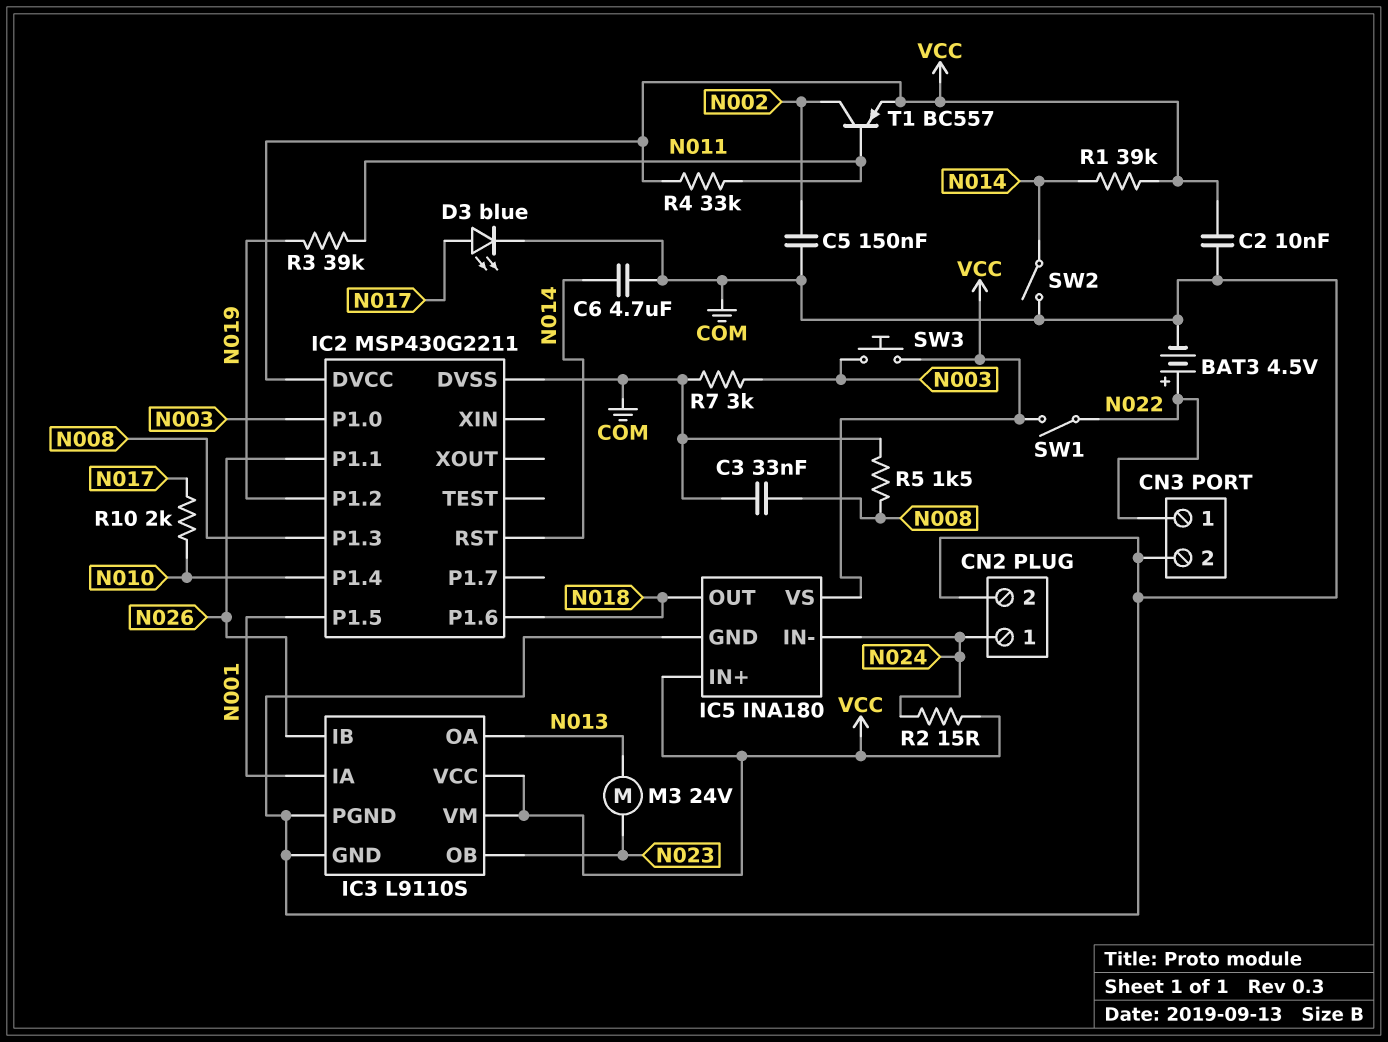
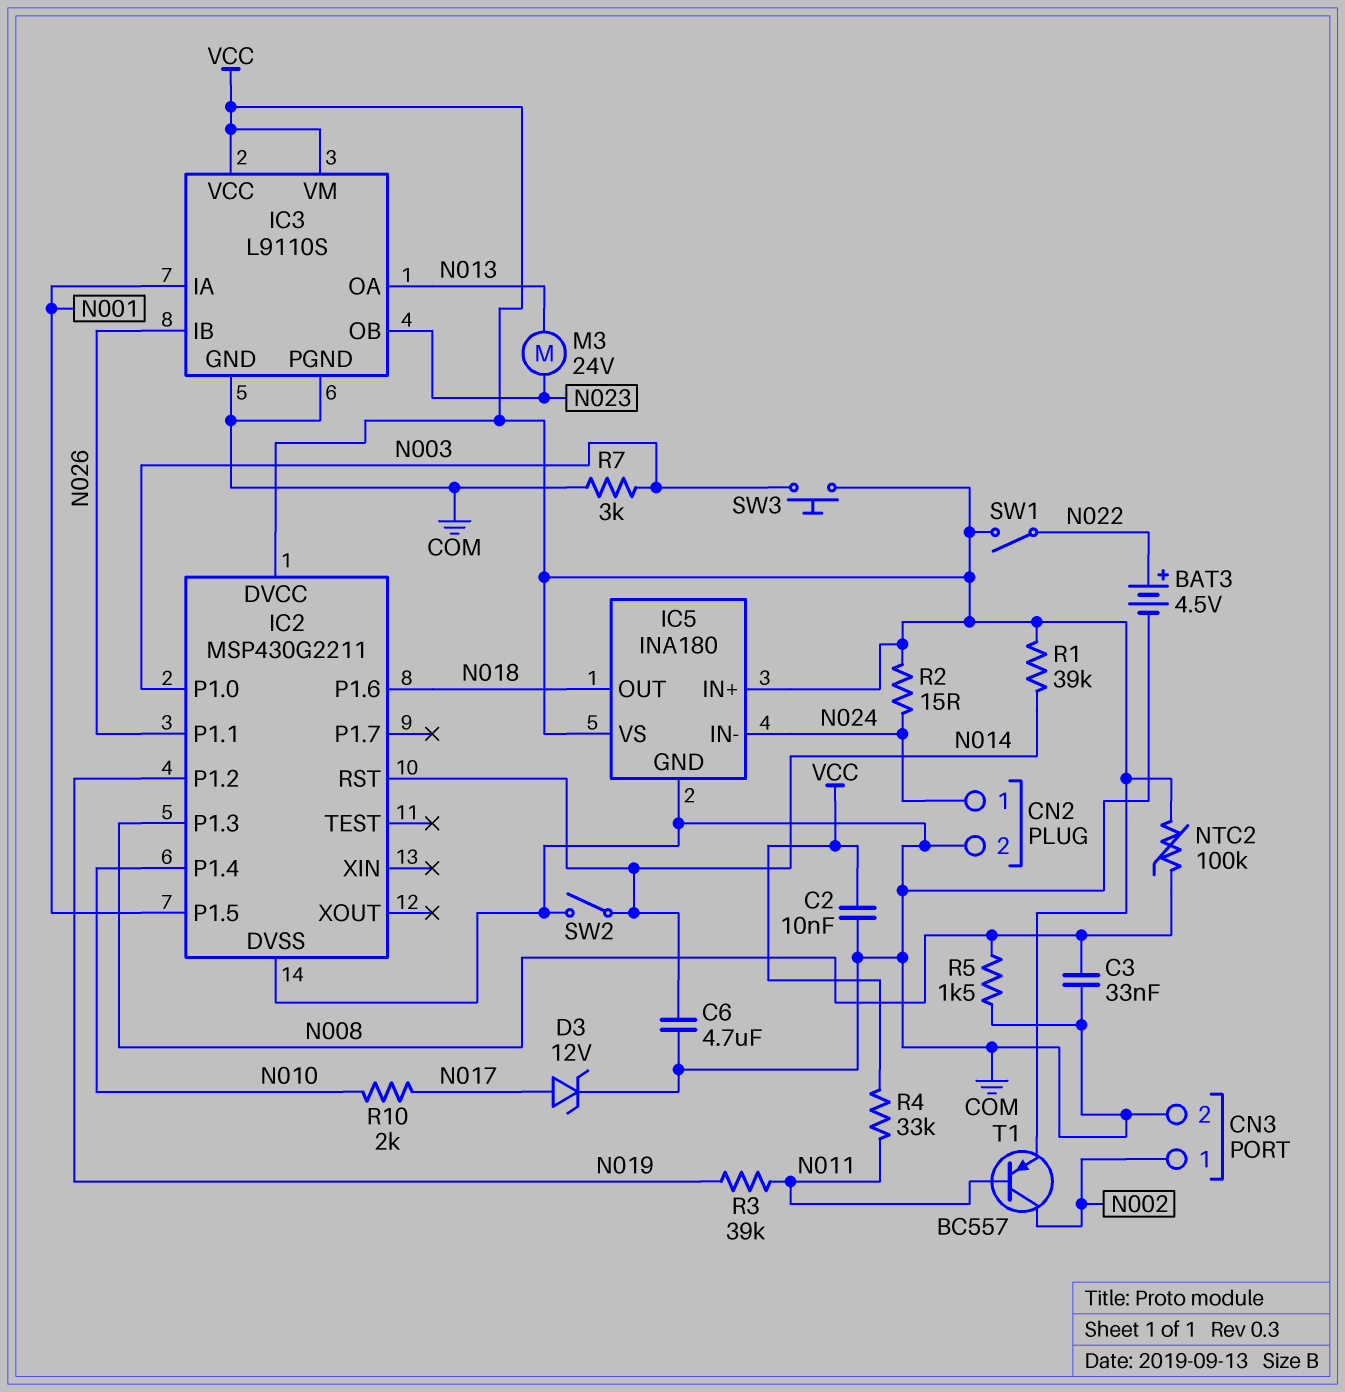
C5: 150nF (COM, N002) -> none
CN3 pin 1: N022 -> N002
D3: LED blue (A N017, K COM) -> zener 12V (A N017, K COM)
NTC2: none -> 100k (N008, VCC)

